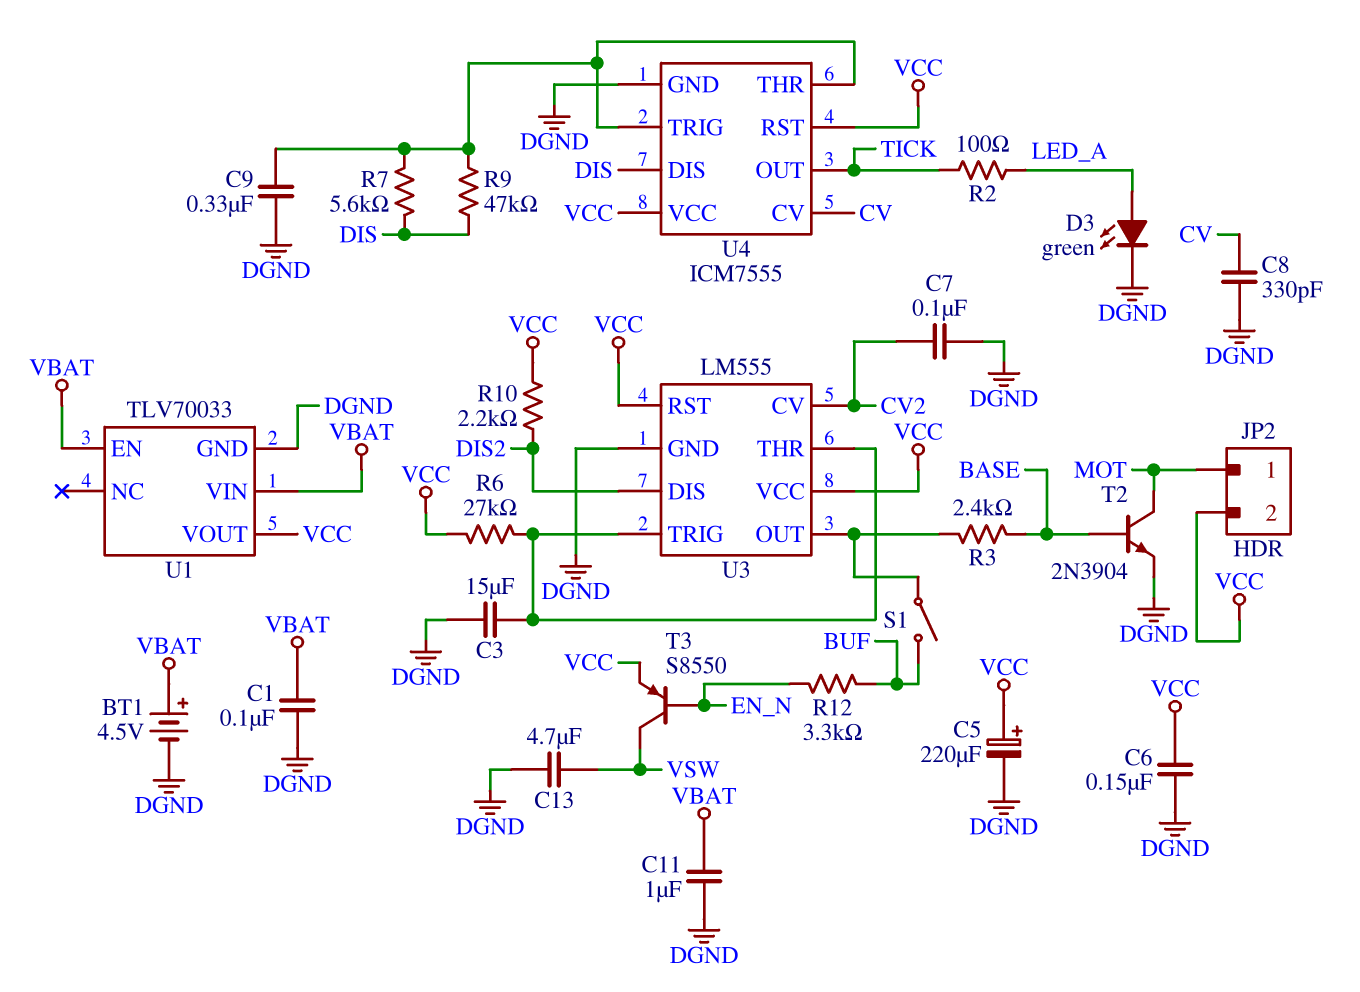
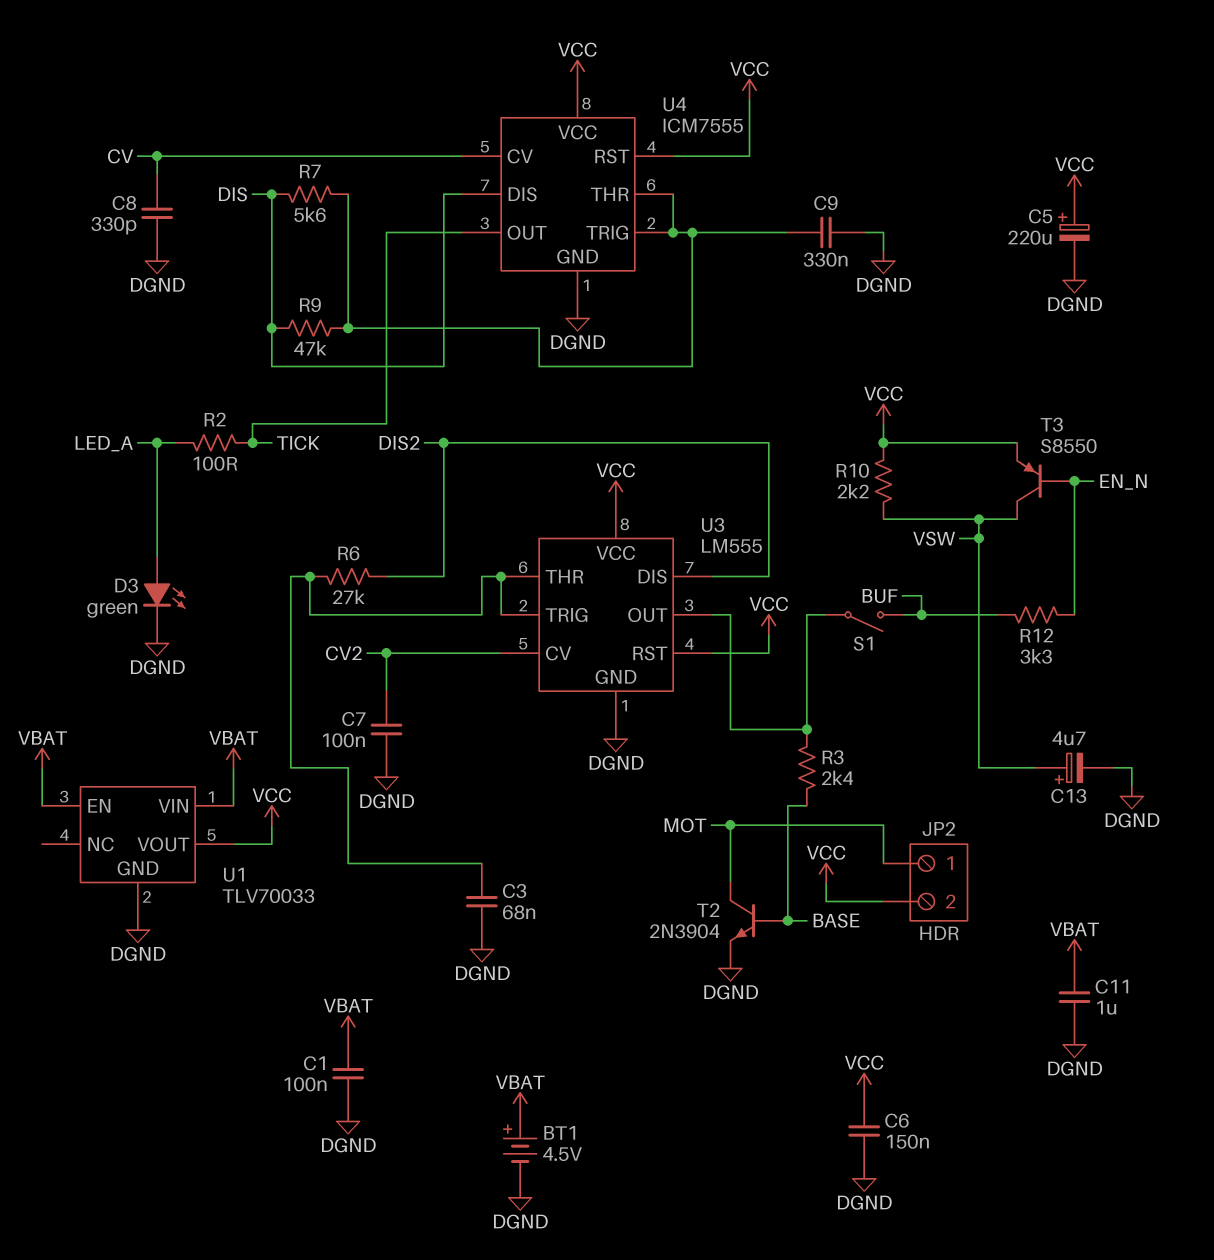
C3: 15uF (DGND, U3/THR) -> 68nF (DGND, U3/THR)
C13: 4.7uF (DGND, VSW) -> 4.7uF (plus VSW, minus DGND)
R6: 27k (U3/THR, VCC) -> 27k (DIS2, U3/THR)
R10: 2.2k (DIS2, VCC) -> 2.2k (VCC, VSW)

